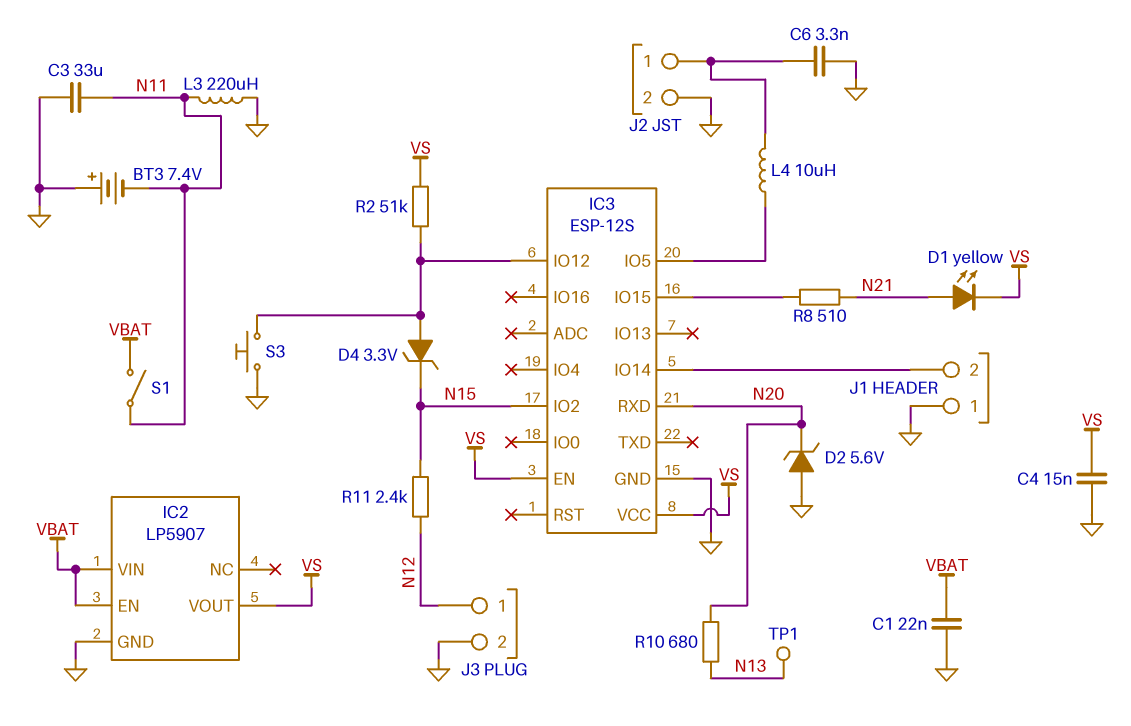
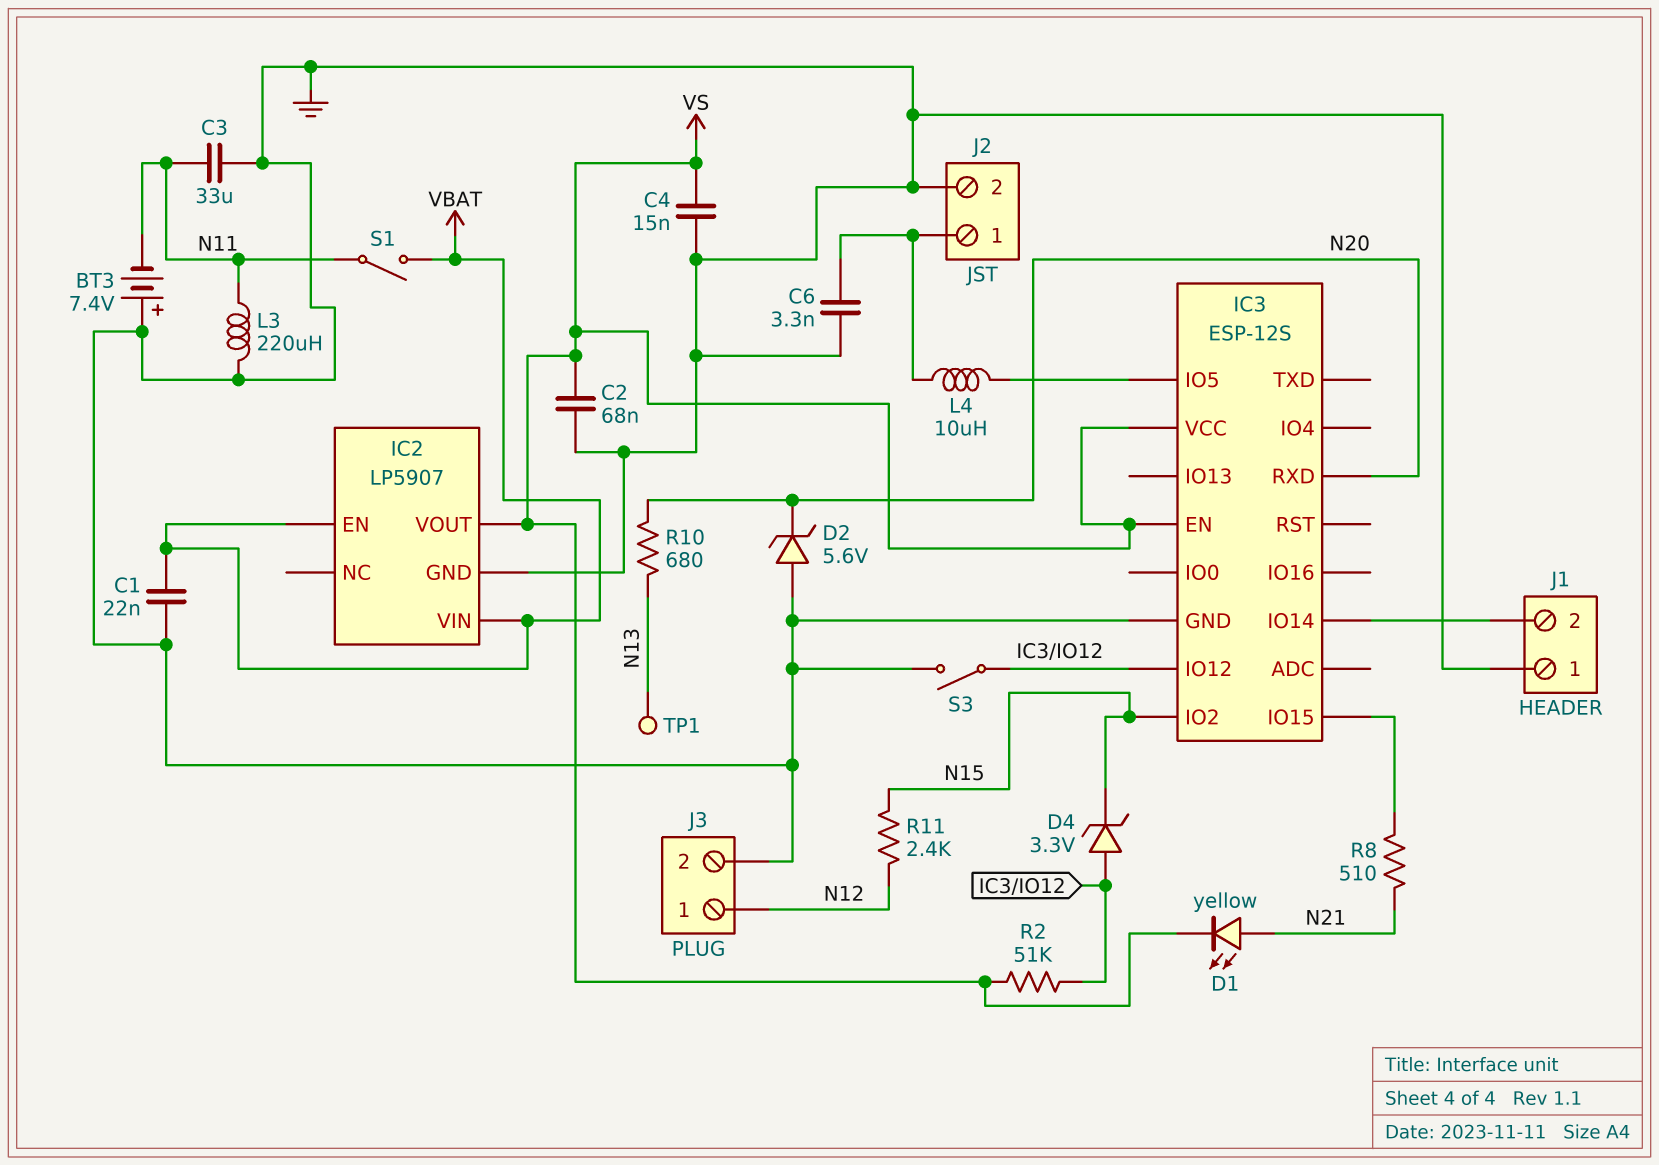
C2: none -> 68nF (GND, VS)
S3: button (GND, IC3/IO12) -> switch (GND, IC3/IO12)

